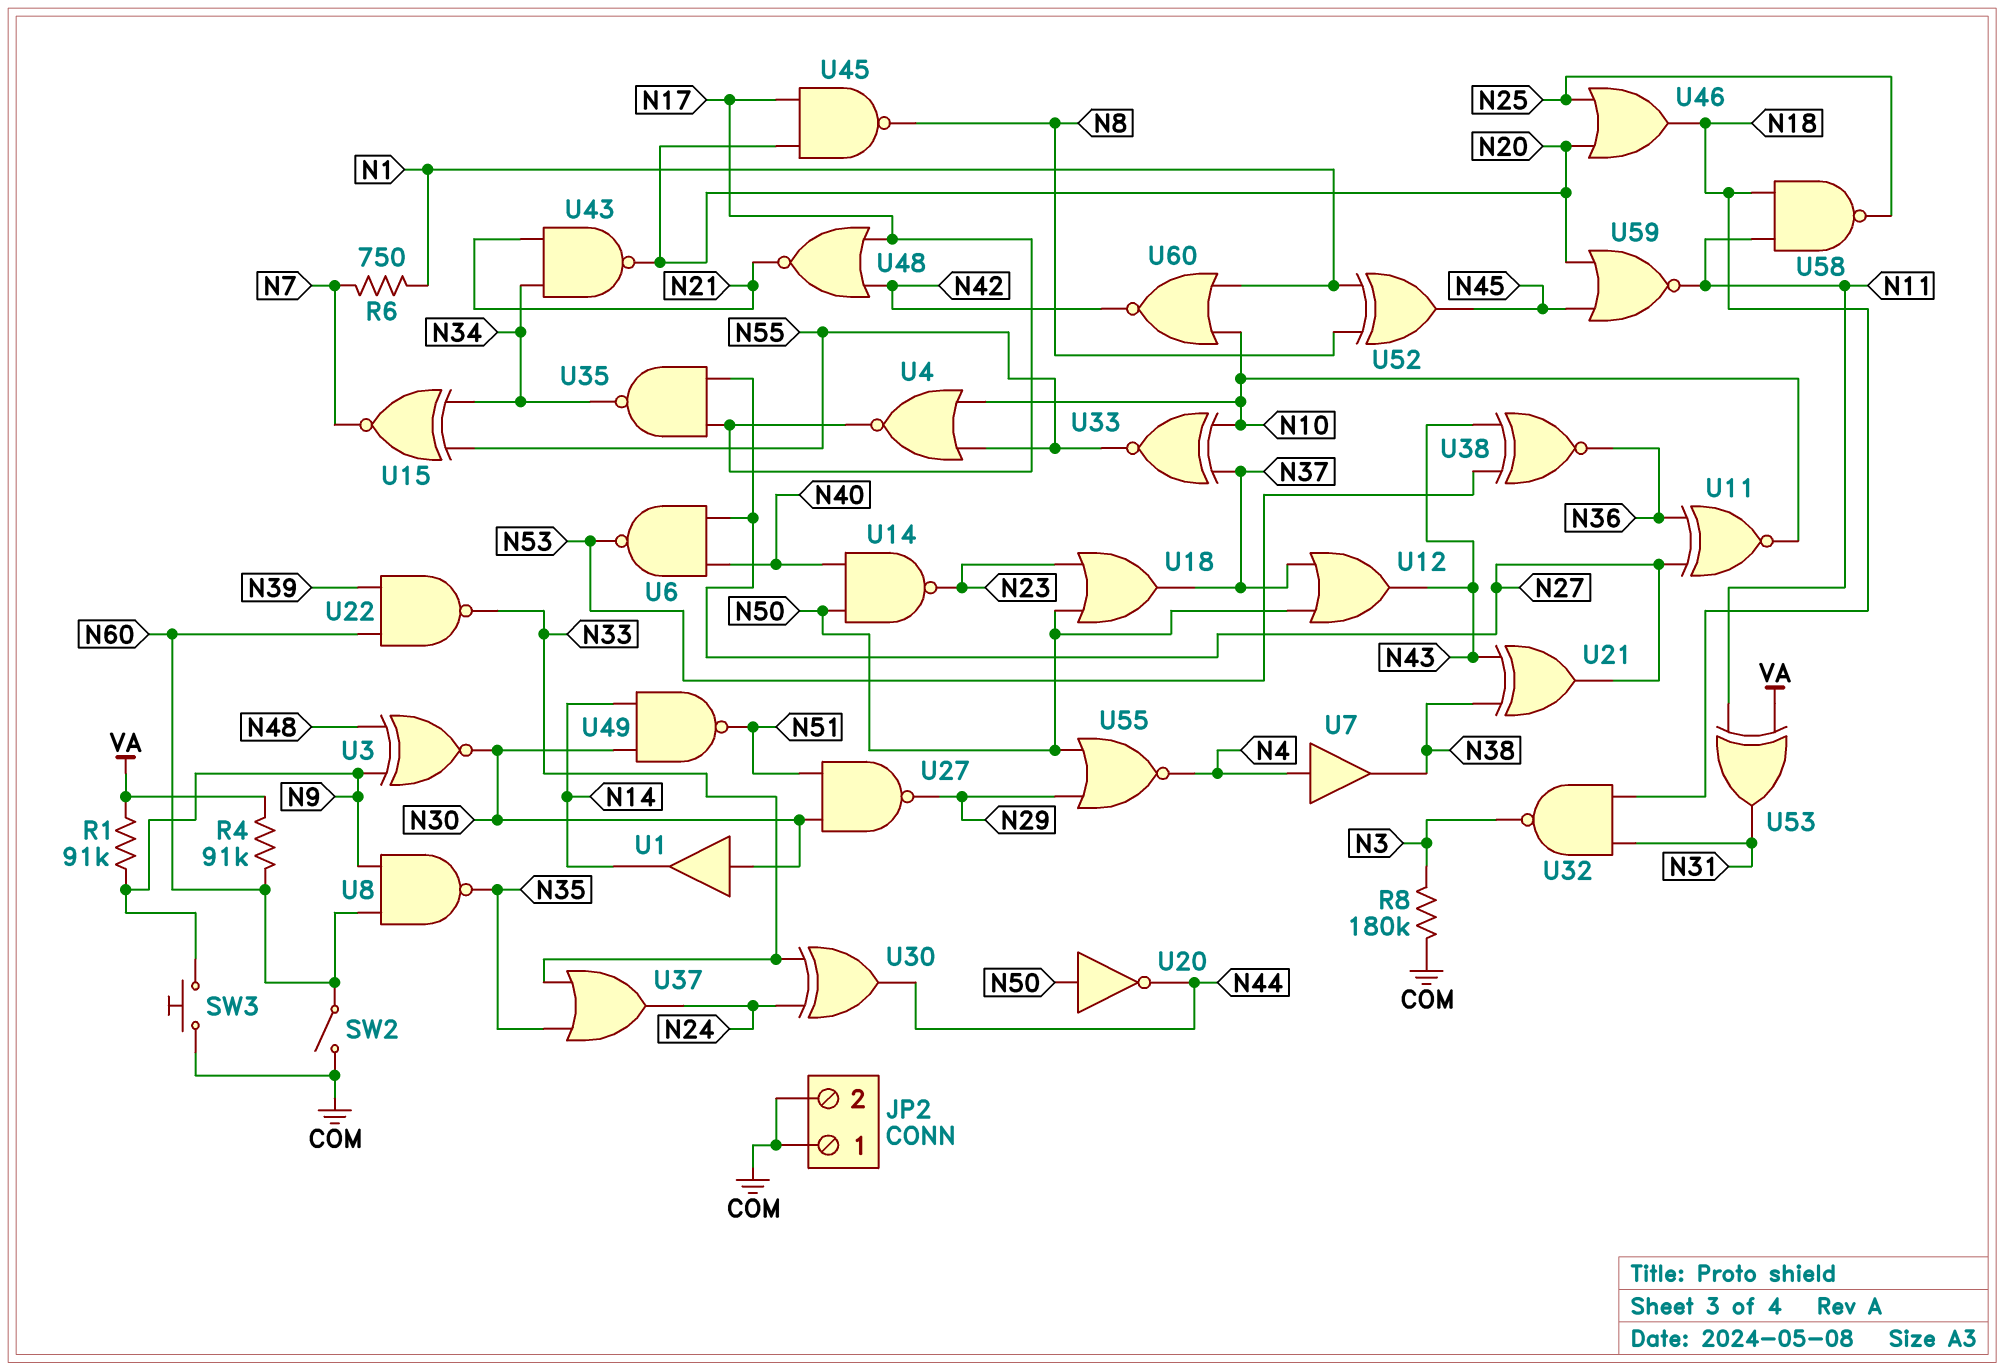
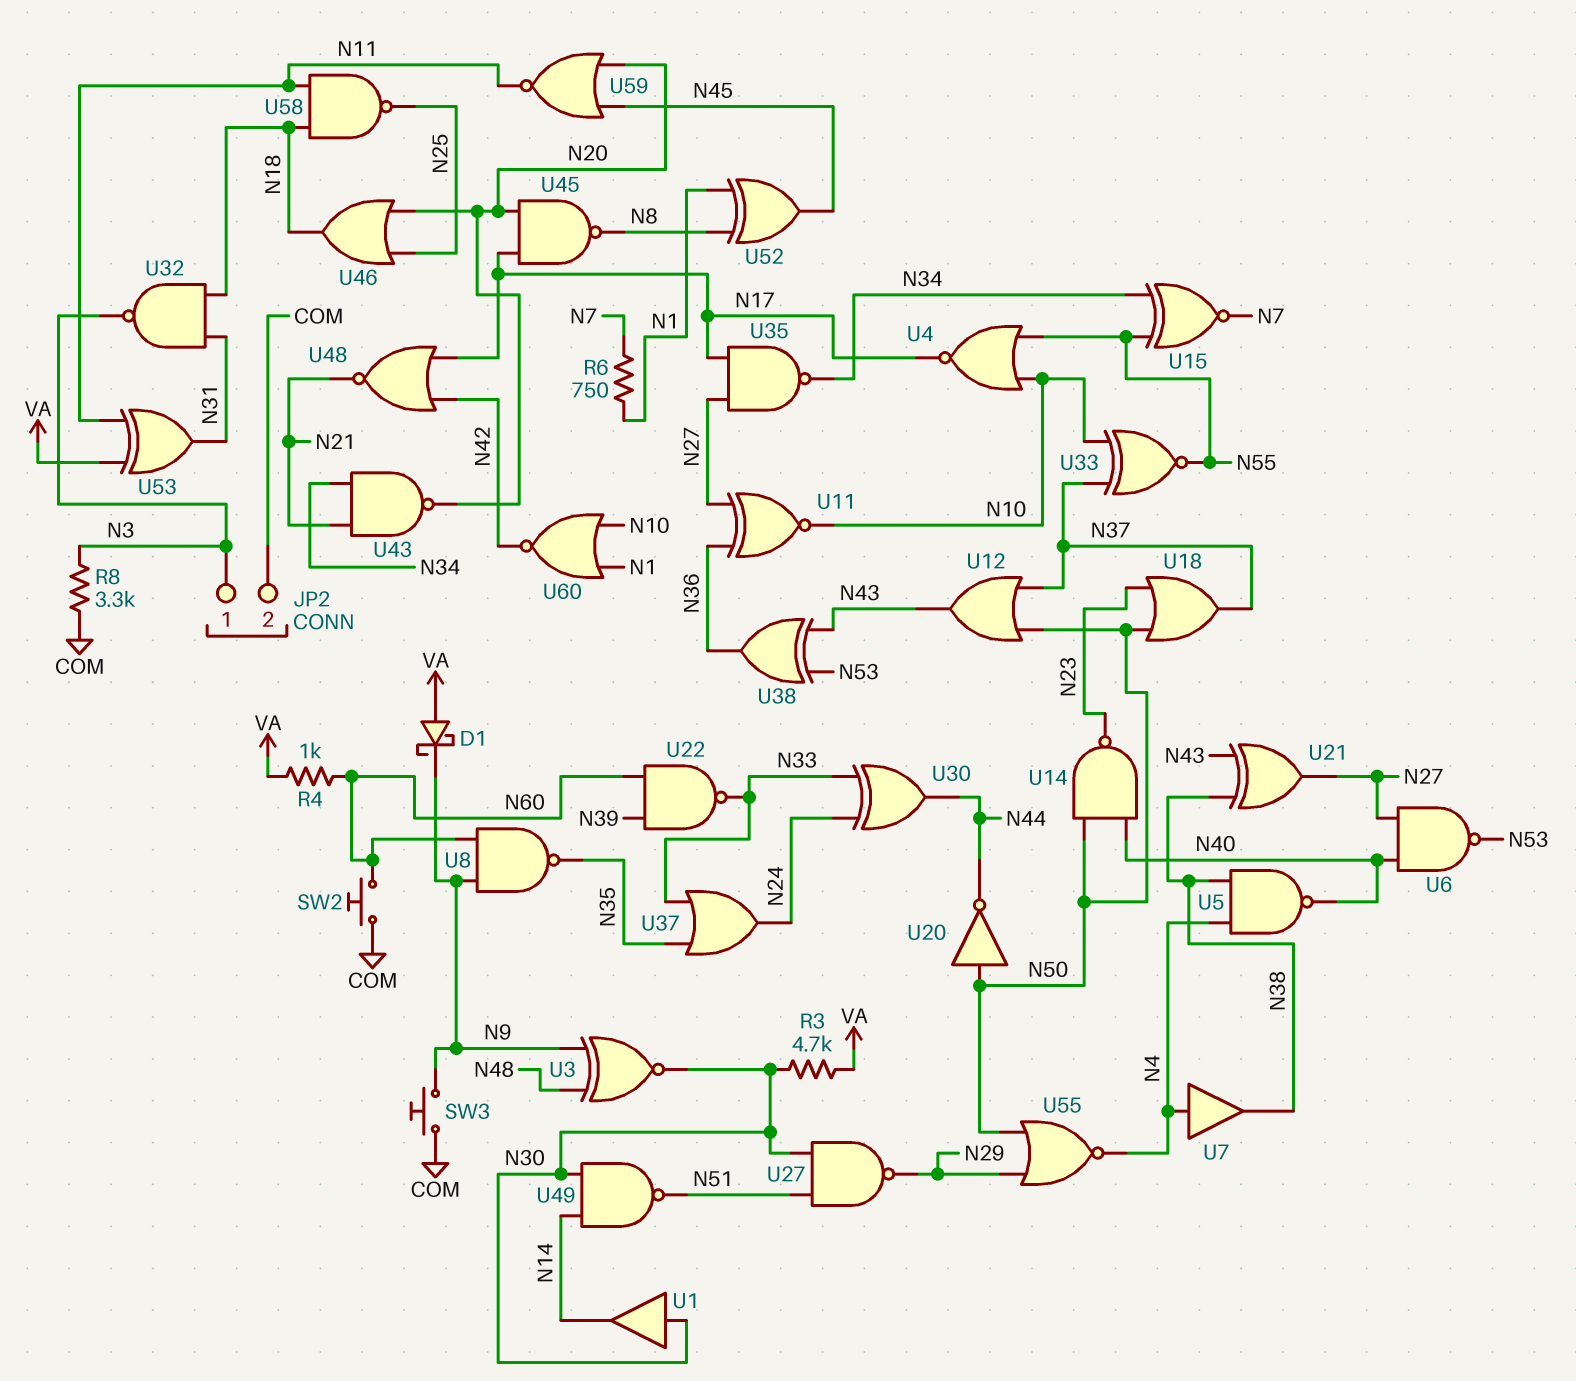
D1: none -> schottky (A VA, K N9)
JP2 pin 1: COM -> N3
R1: 91k (N9, VA) -> none
R3: none -> 4.7k (N30, VA)
R4: 91k (N60, VA) -> 1k (N60, VA)
R8: 180k (COM, N3) -> 3.3k (COM, N3)
SW2: switch (COM, N60) -> button (COM, N60)
U5: none -> NAND (in N4, in N38, out N40)
U38: XNOR (in N43, in N53, out N36) -> XOR (in N43, in N53, out N36)

